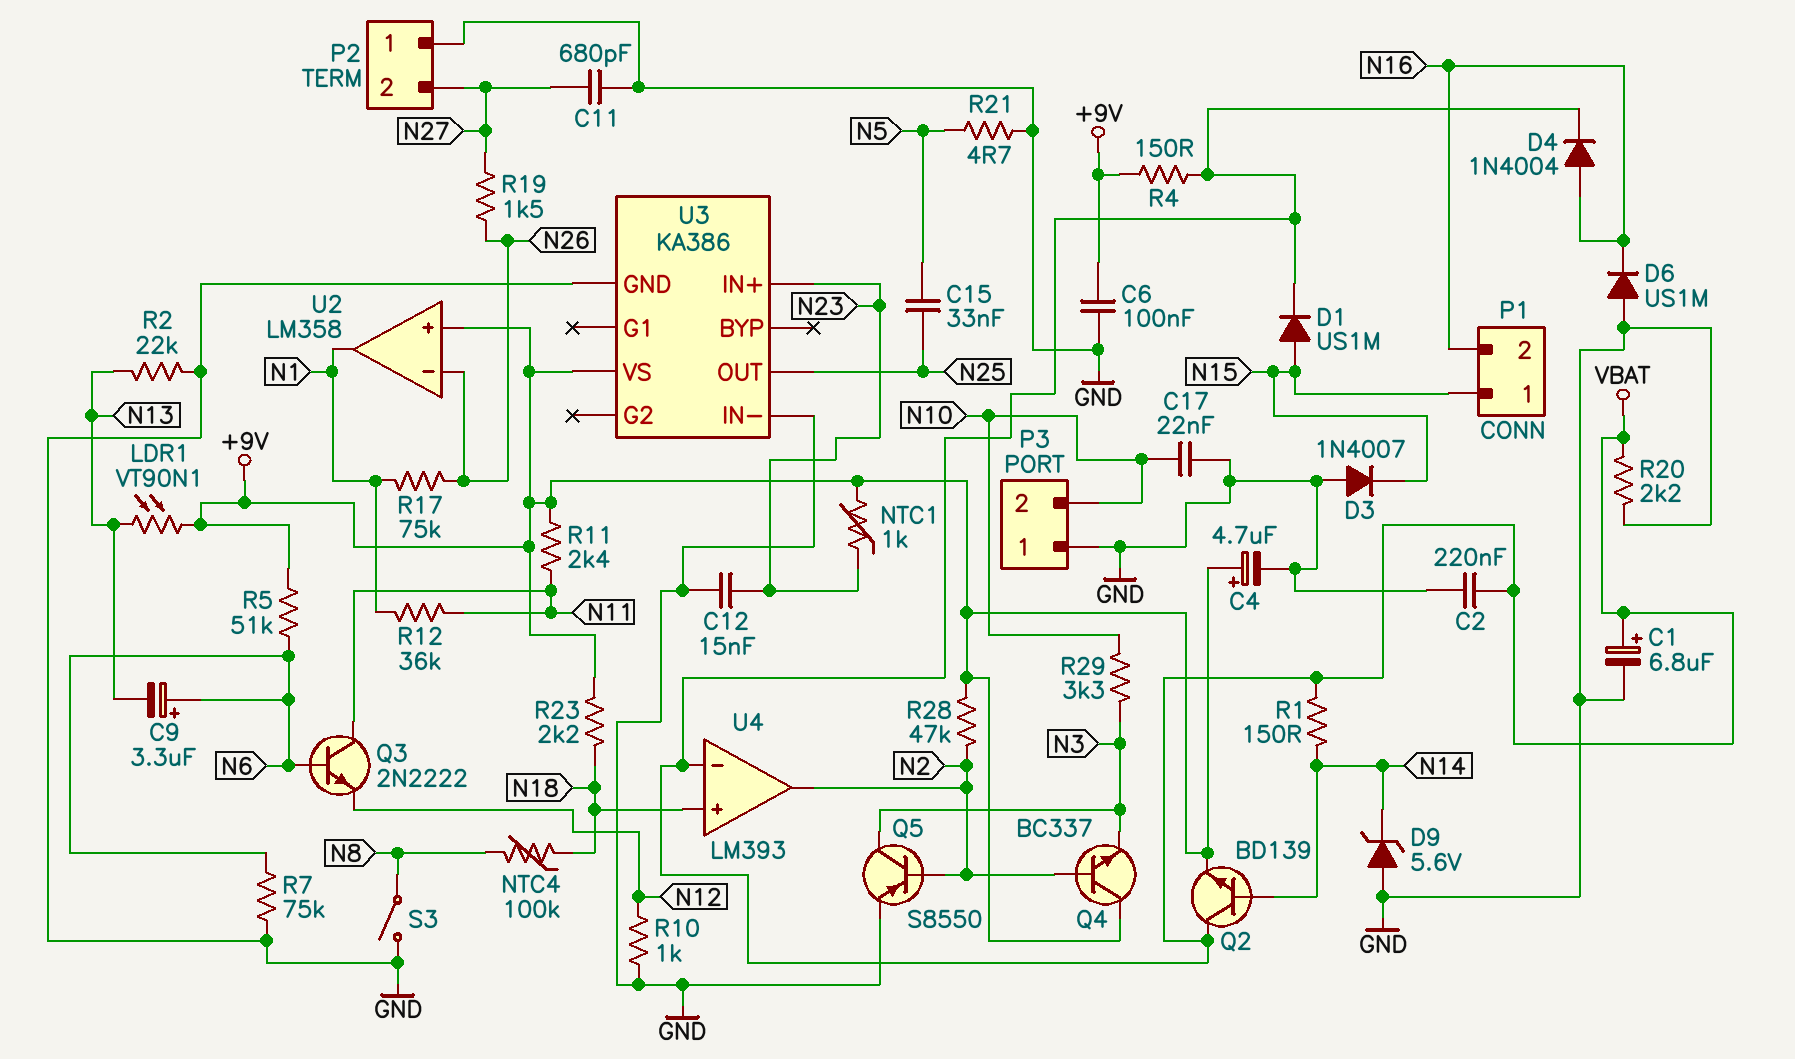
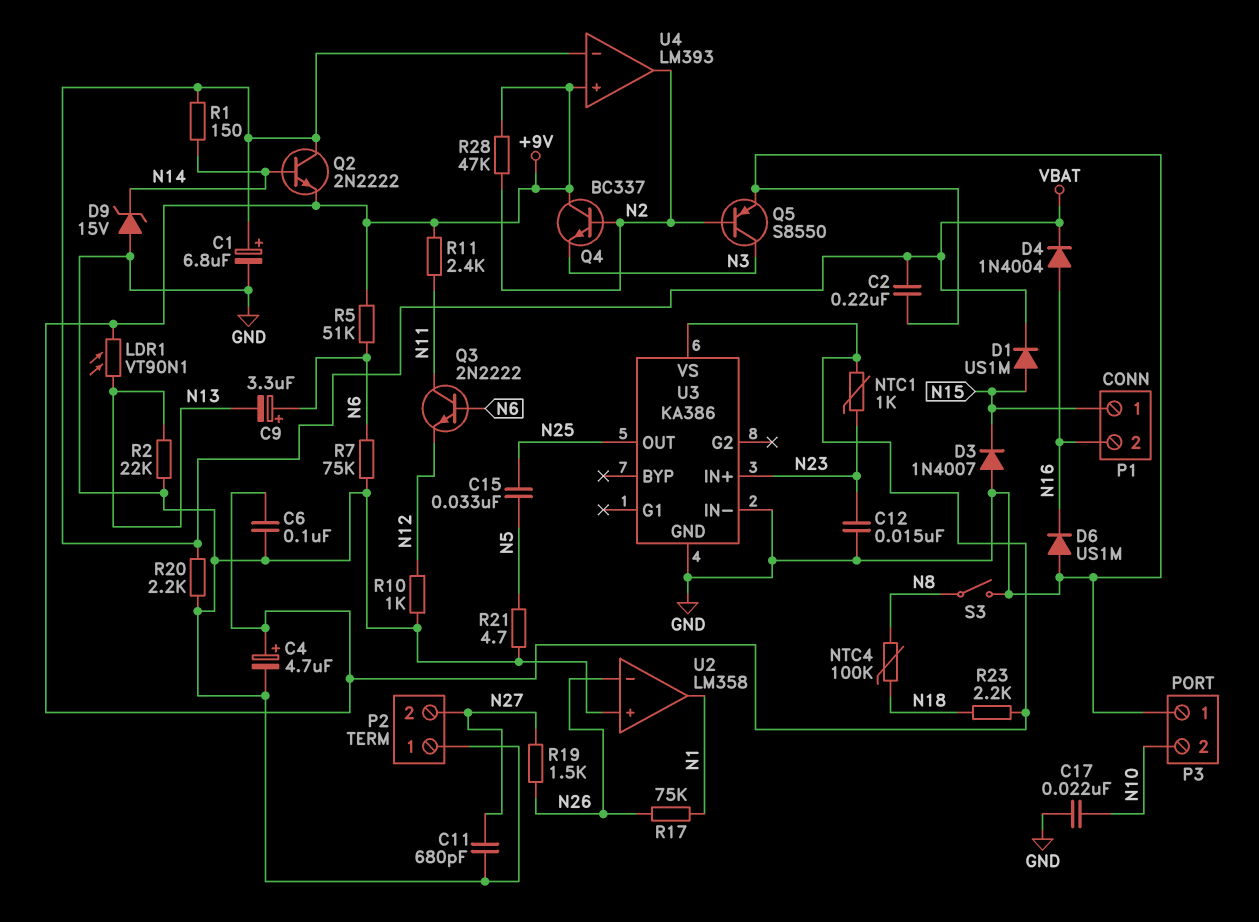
D9: zener 5.6V (A GND, K N14) -> zener 15V (A GND, K N14)
Q2: NPN BD139 (B N14, C VBAT, E +9V) -> NPN 2N2222 (B N14, C VBAT, E +9V)
R4: 150 (+9V, VBAT) -> none
R12: 36k (N1, N11) -> none
R29: 3.3k (N3, N10) -> none
U2 pin in+: +9V -> GND
U4 pin in+: N18 -> +9V

